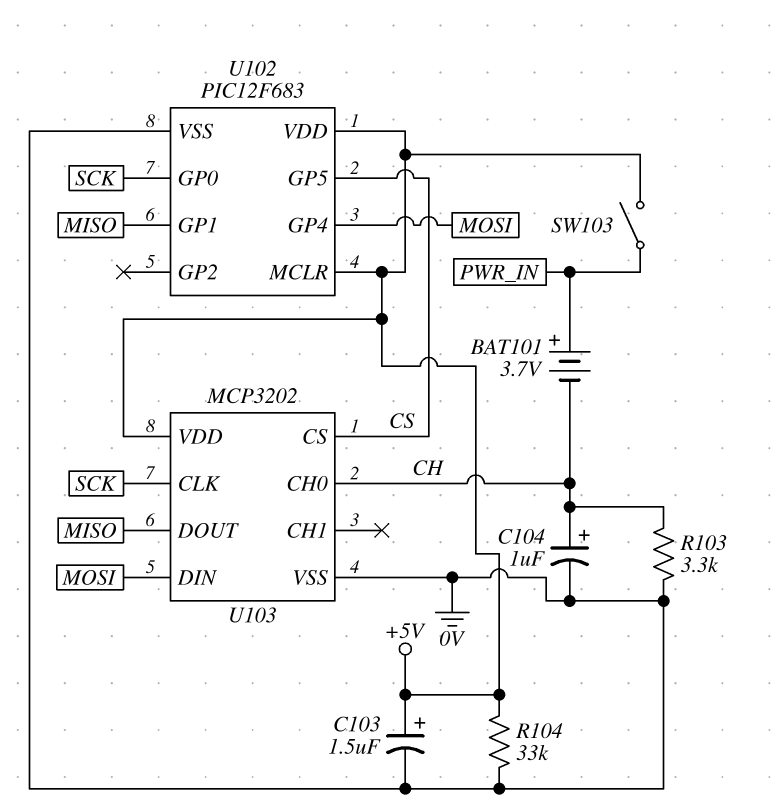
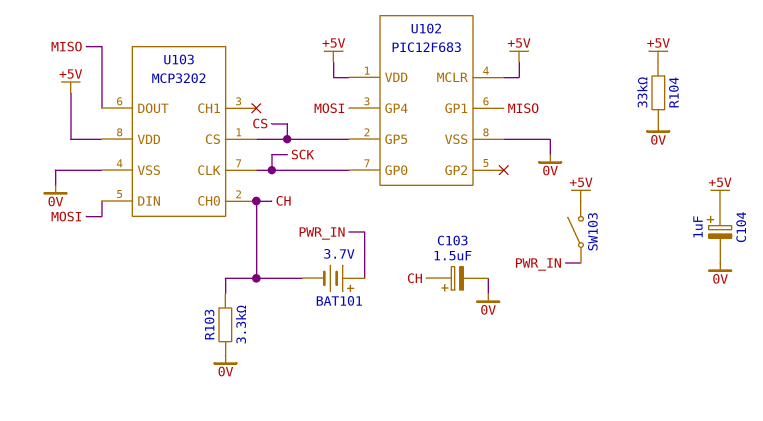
C103: 1.5uF (plus +5V, minus 0V) -> 1.5uF (plus CH, minus 0V)
C104: 1uF (plus CH, minus 0V) -> 1uF (plus +5V, minus 0V)

